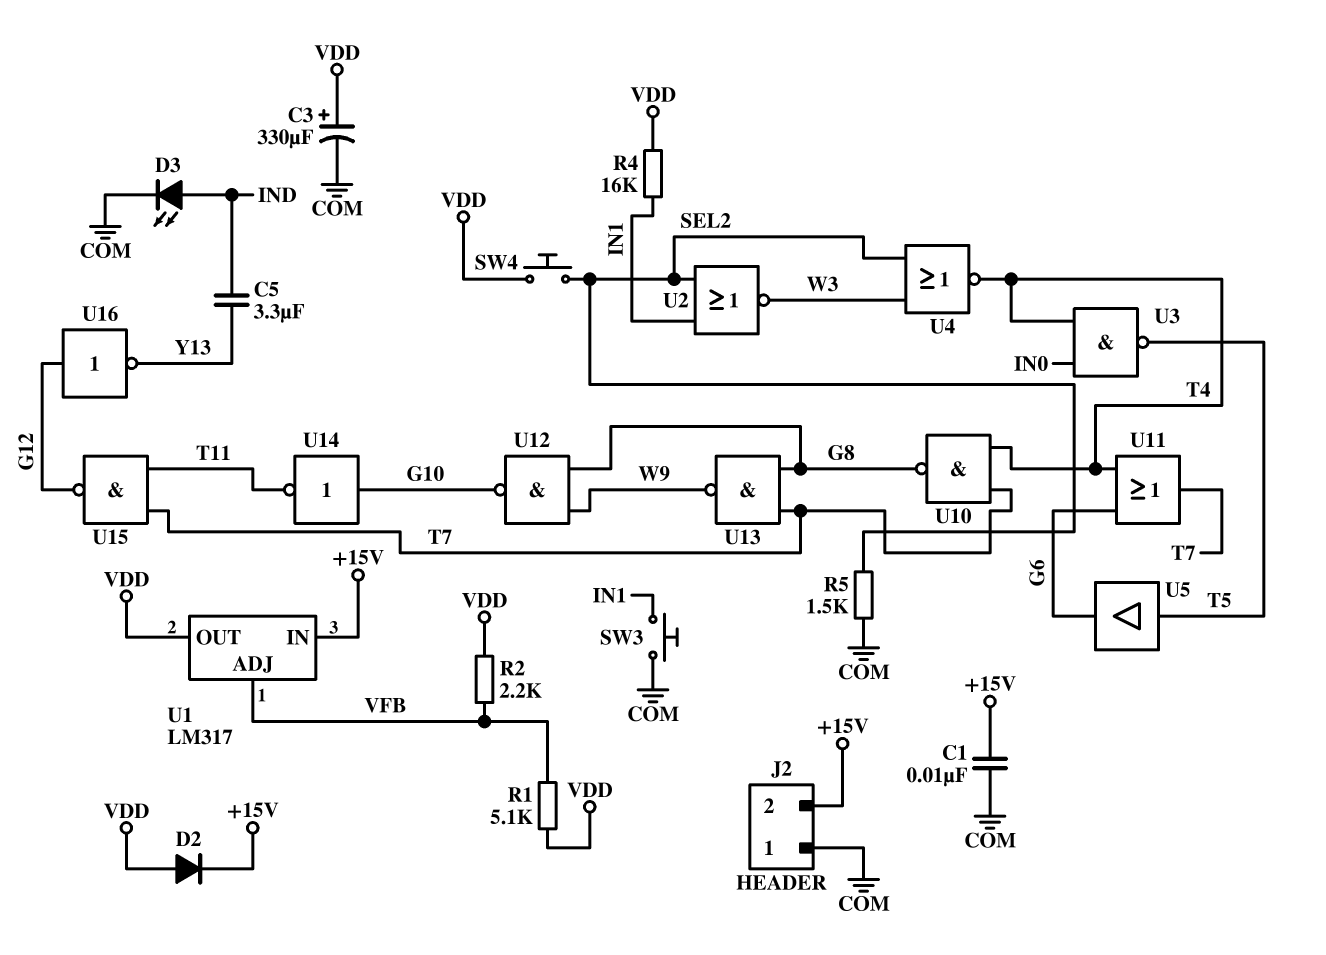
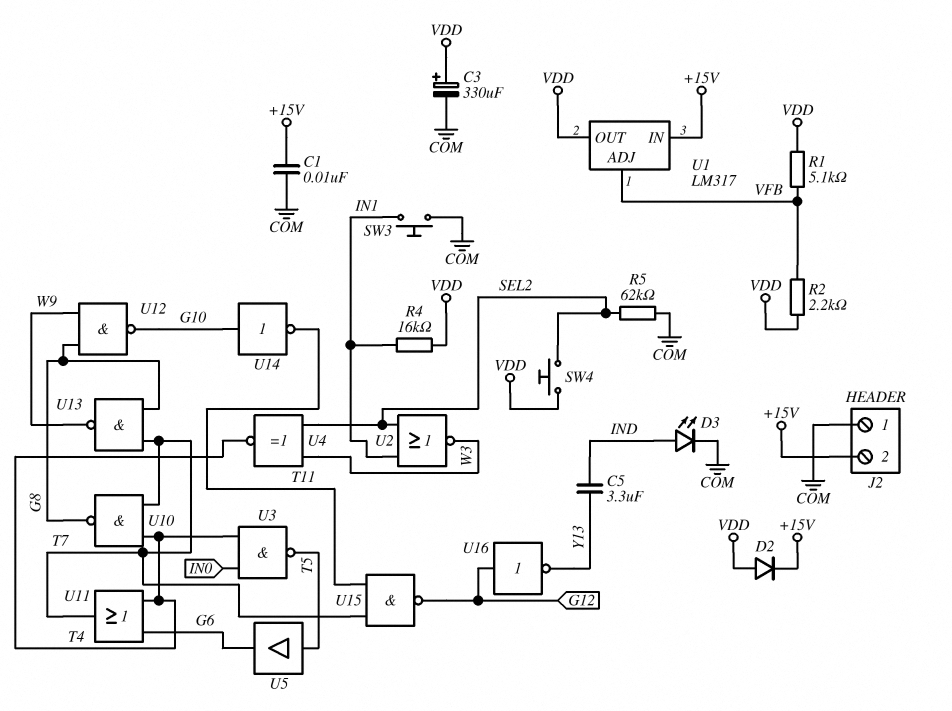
R5: 1.5k (COM, SEL2) -> 62k (COM, SEL2)
U4: NOR (in SEL2, in W3, out T4) -> XNOR (in SEL2, in W3, out T4)

